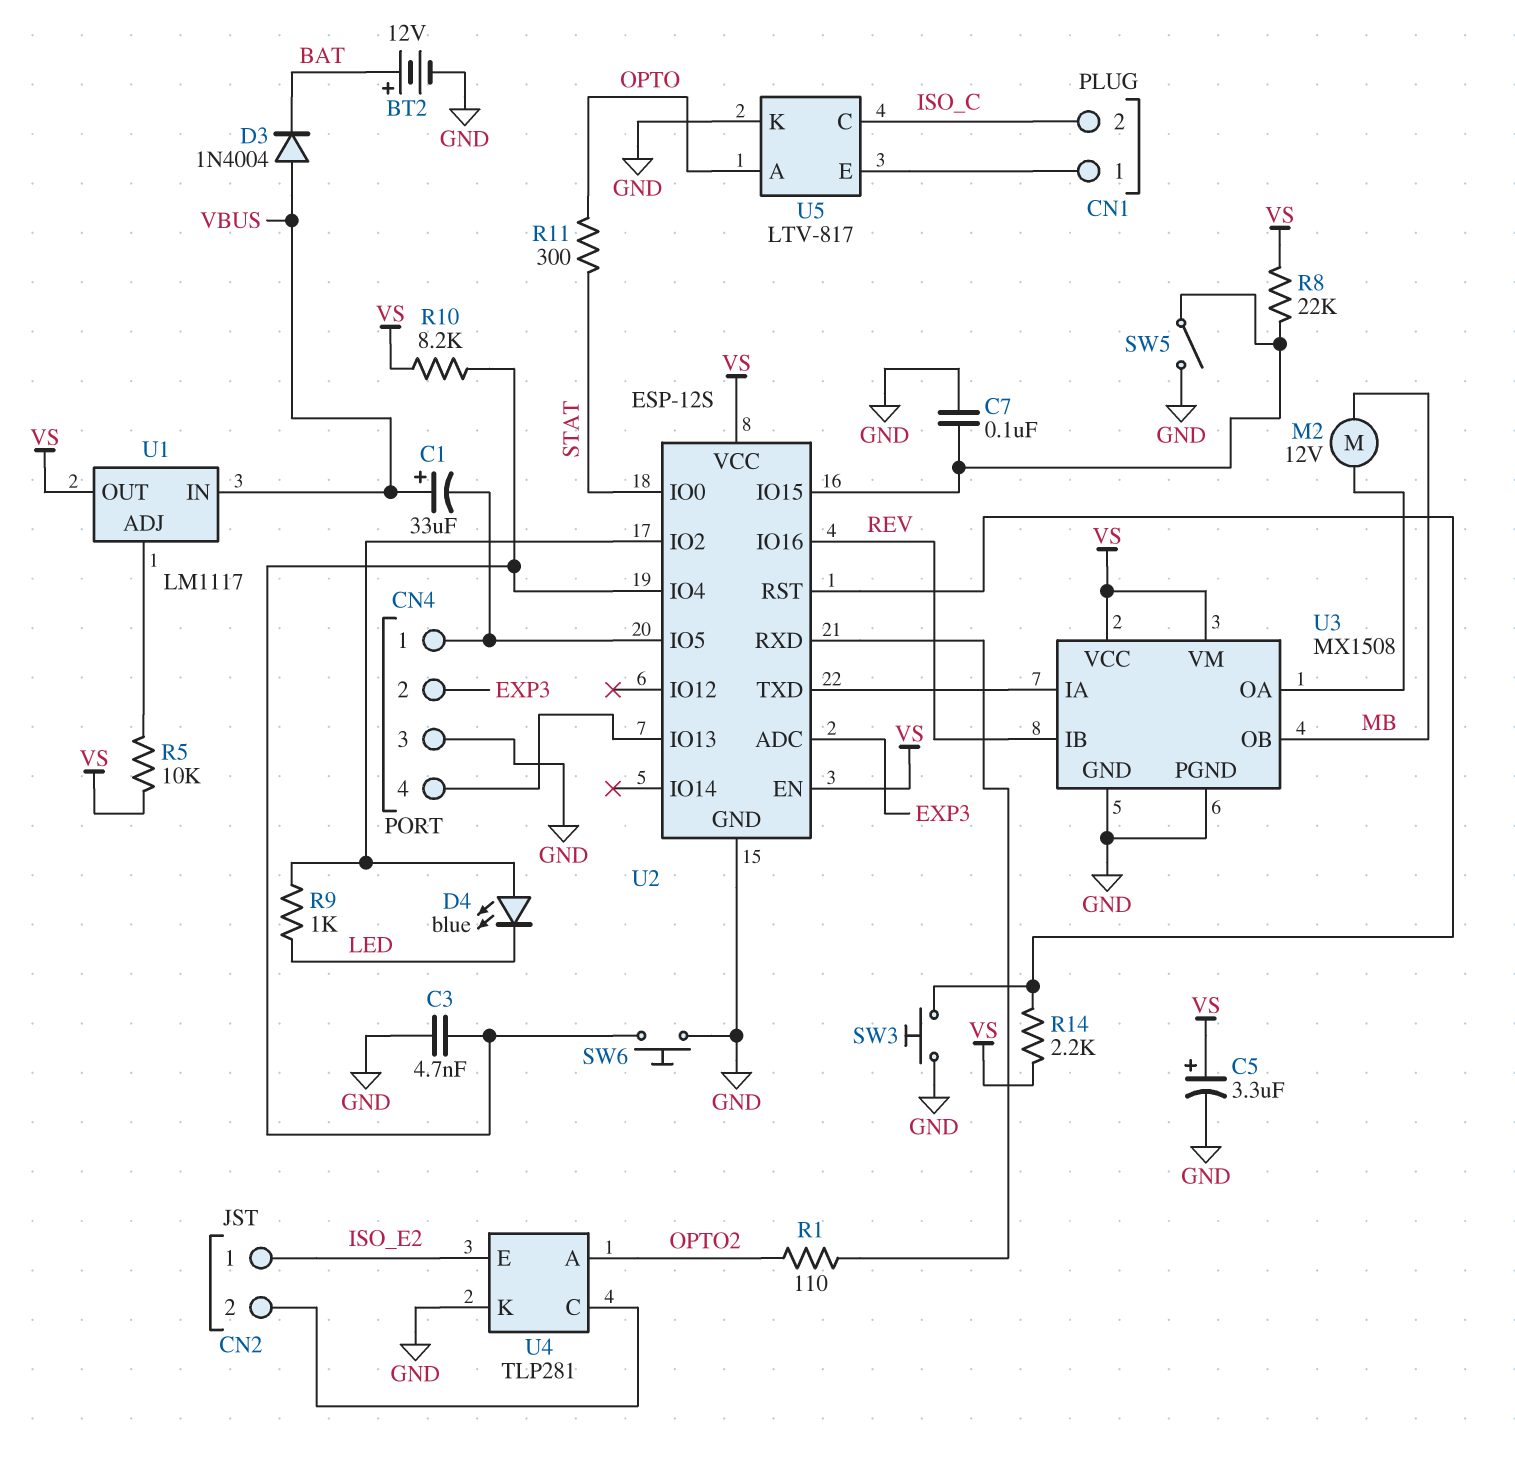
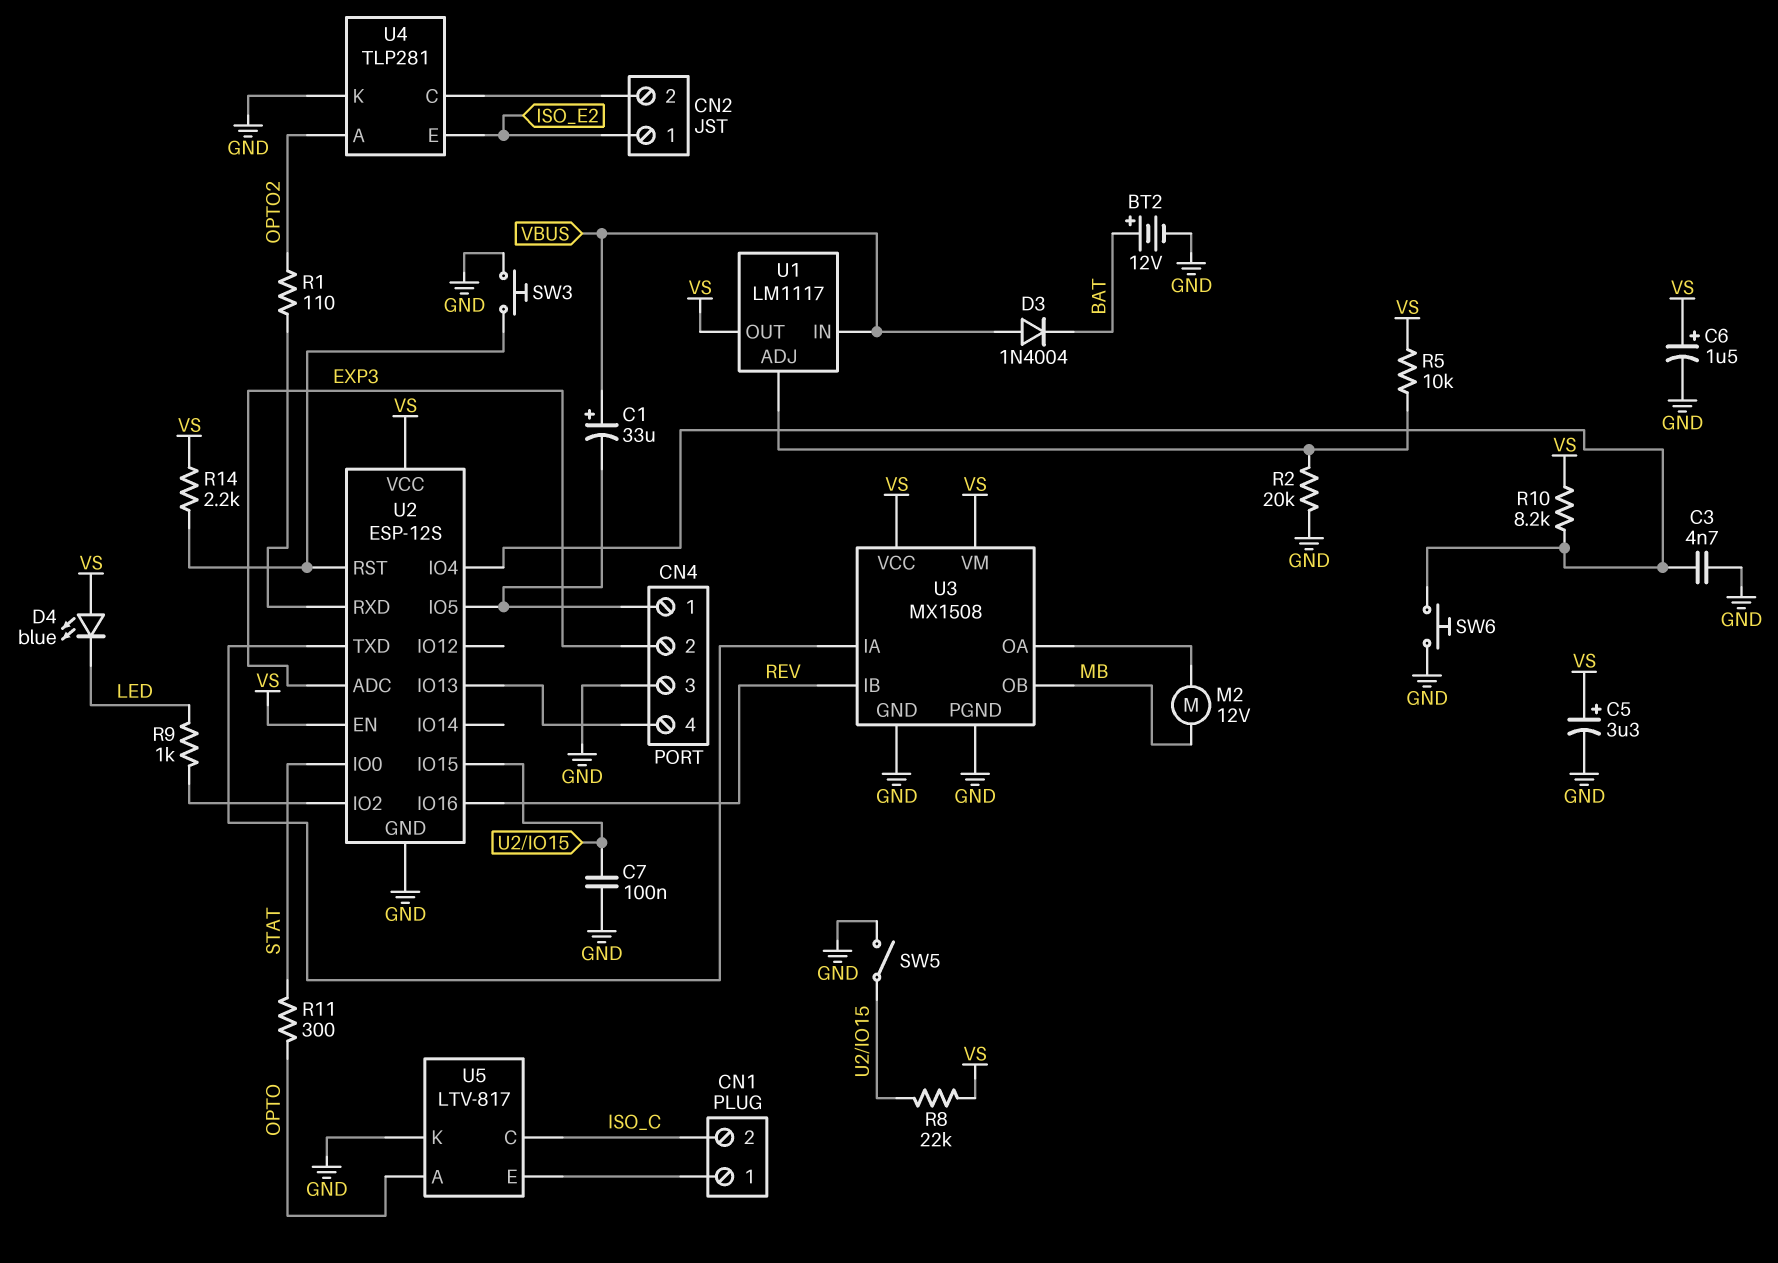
C6: none -> 1.5uF (plus VS, minus GND)
D4: LED blue (A U2/IO2, K LED) -> LED blue (A VS, K LED)
R2: none -> 20k (GND, U1/ADJ)

